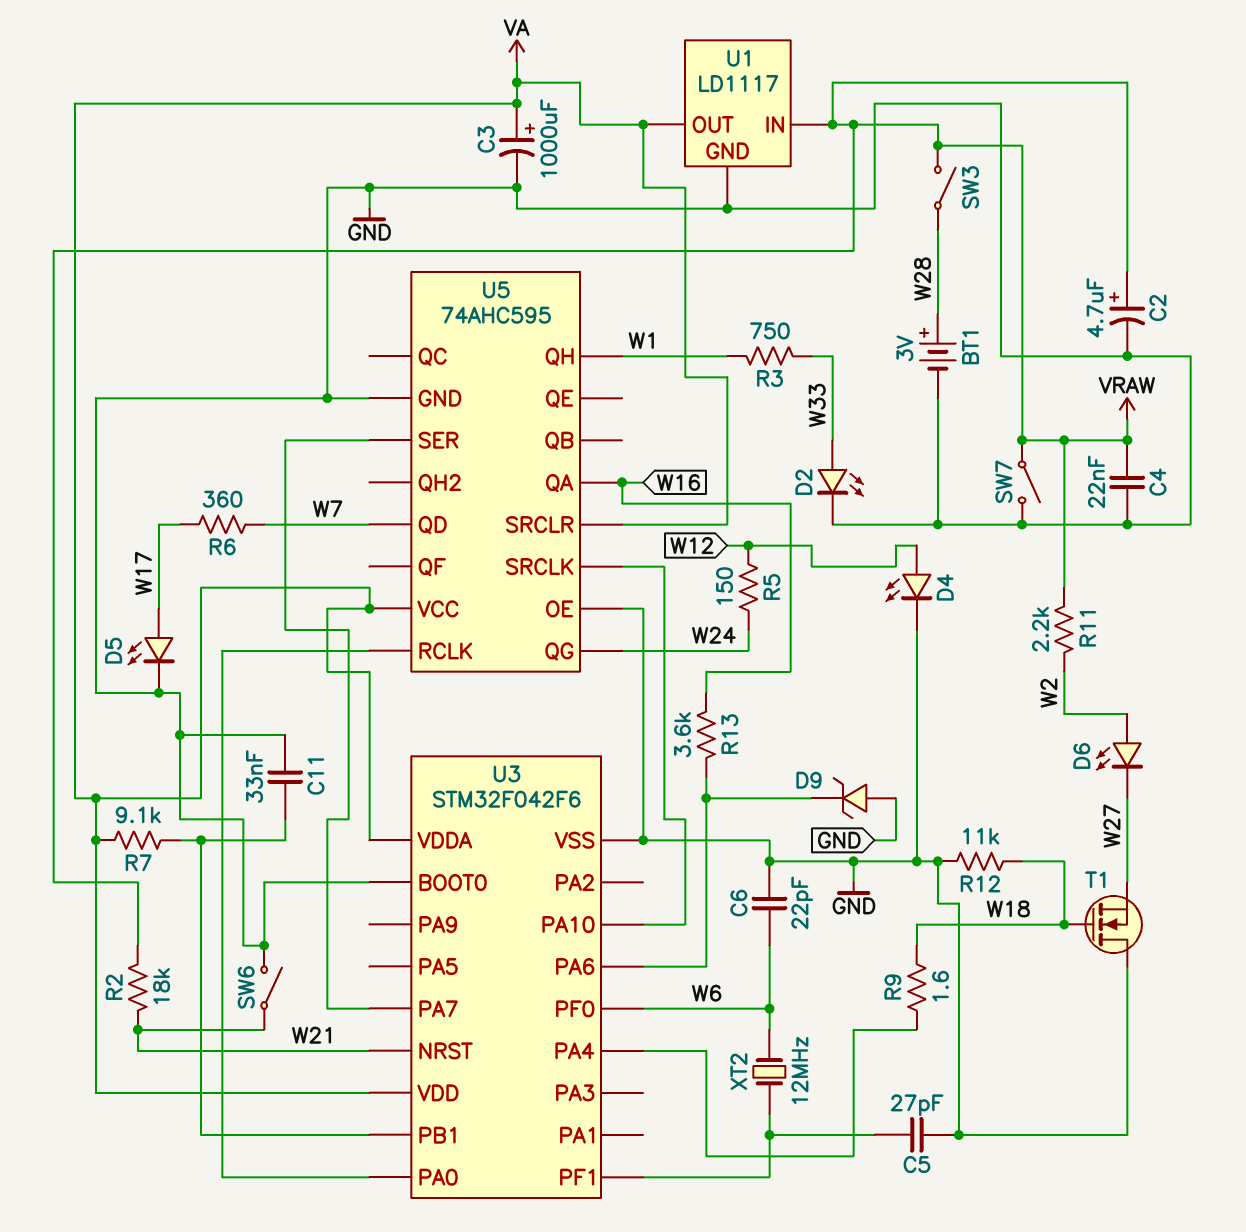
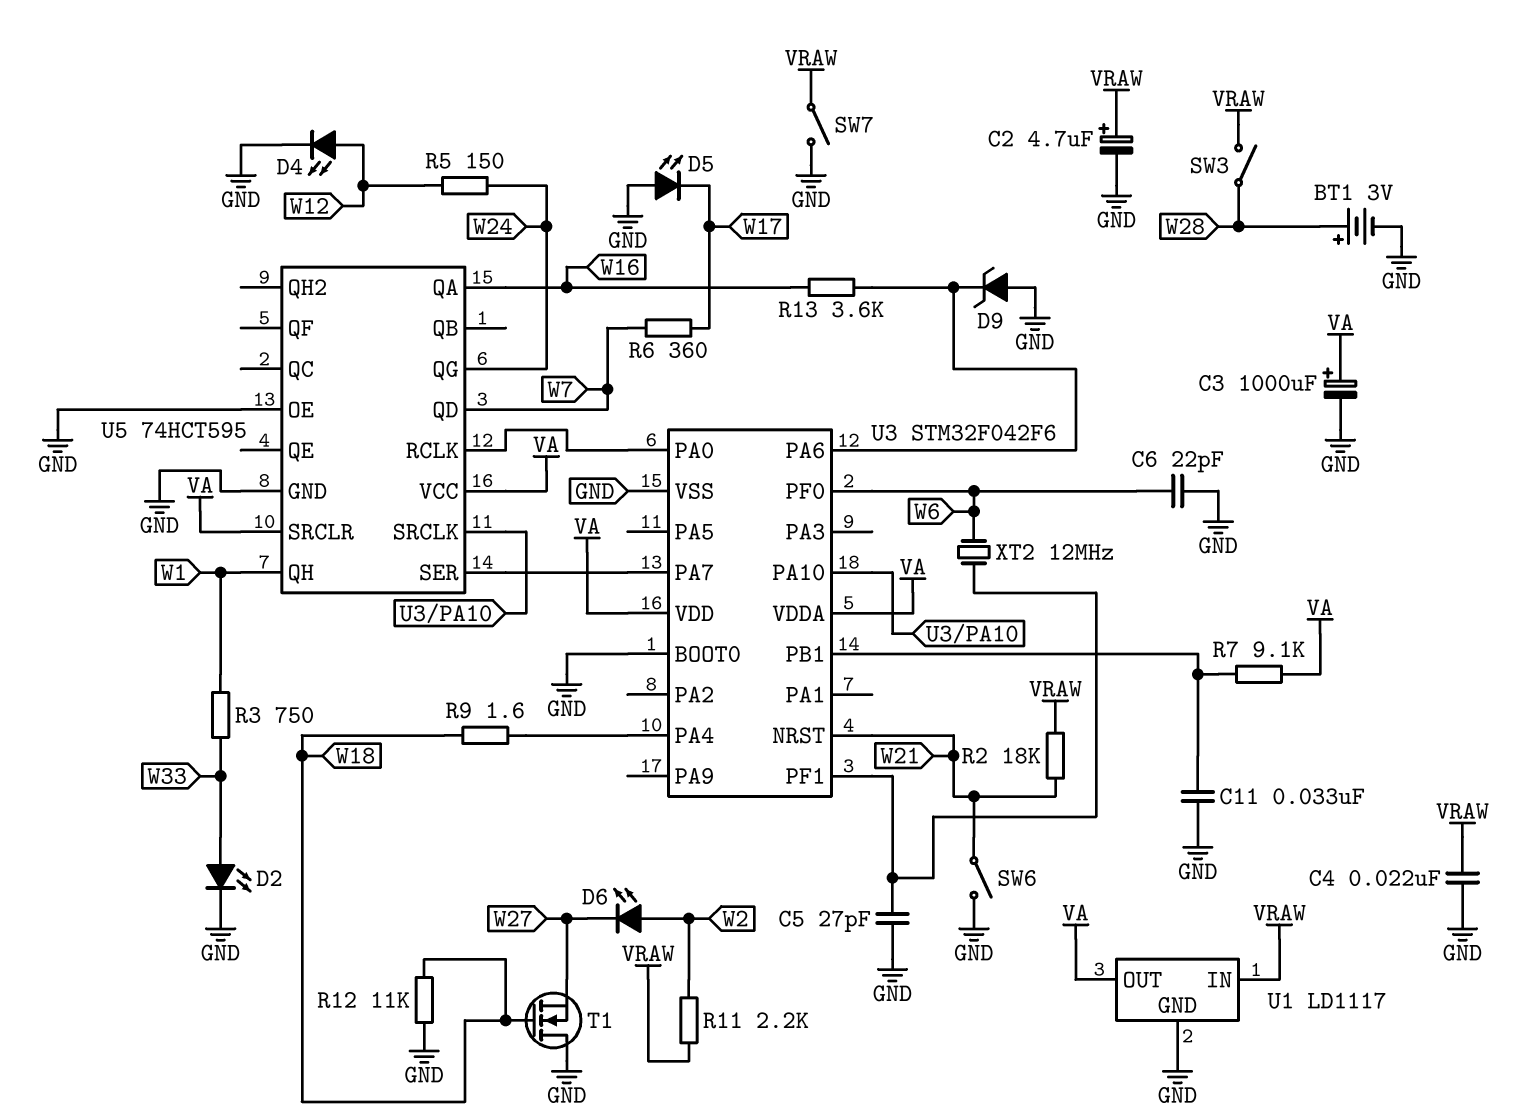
D5: LED (A W17, K GND) -> LED (A GND, K W17)
U5: 74AHC595 -> 74HCT595

